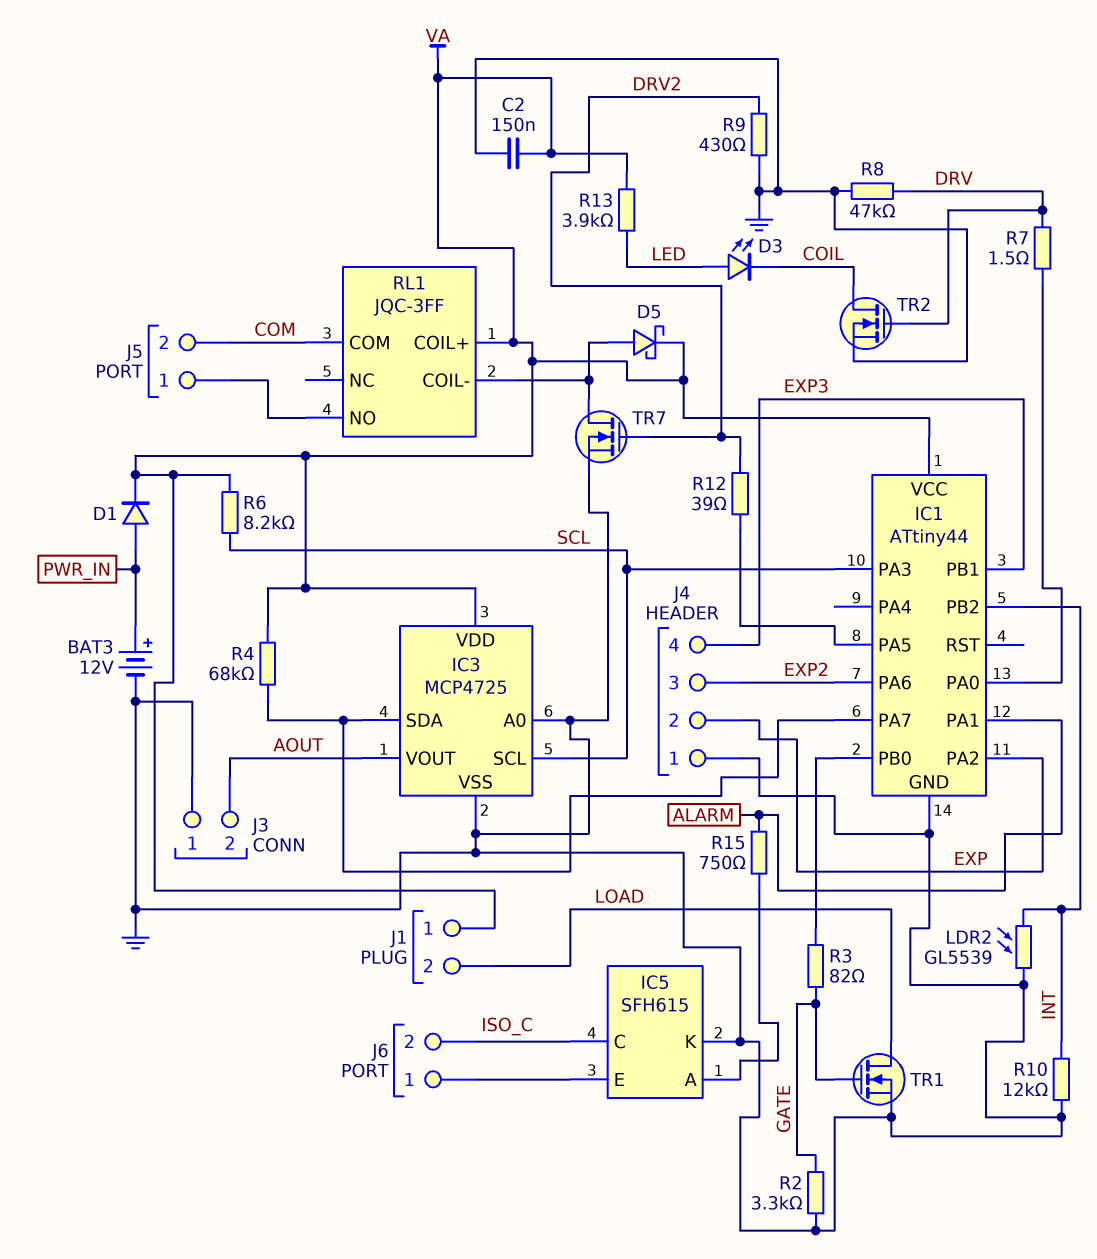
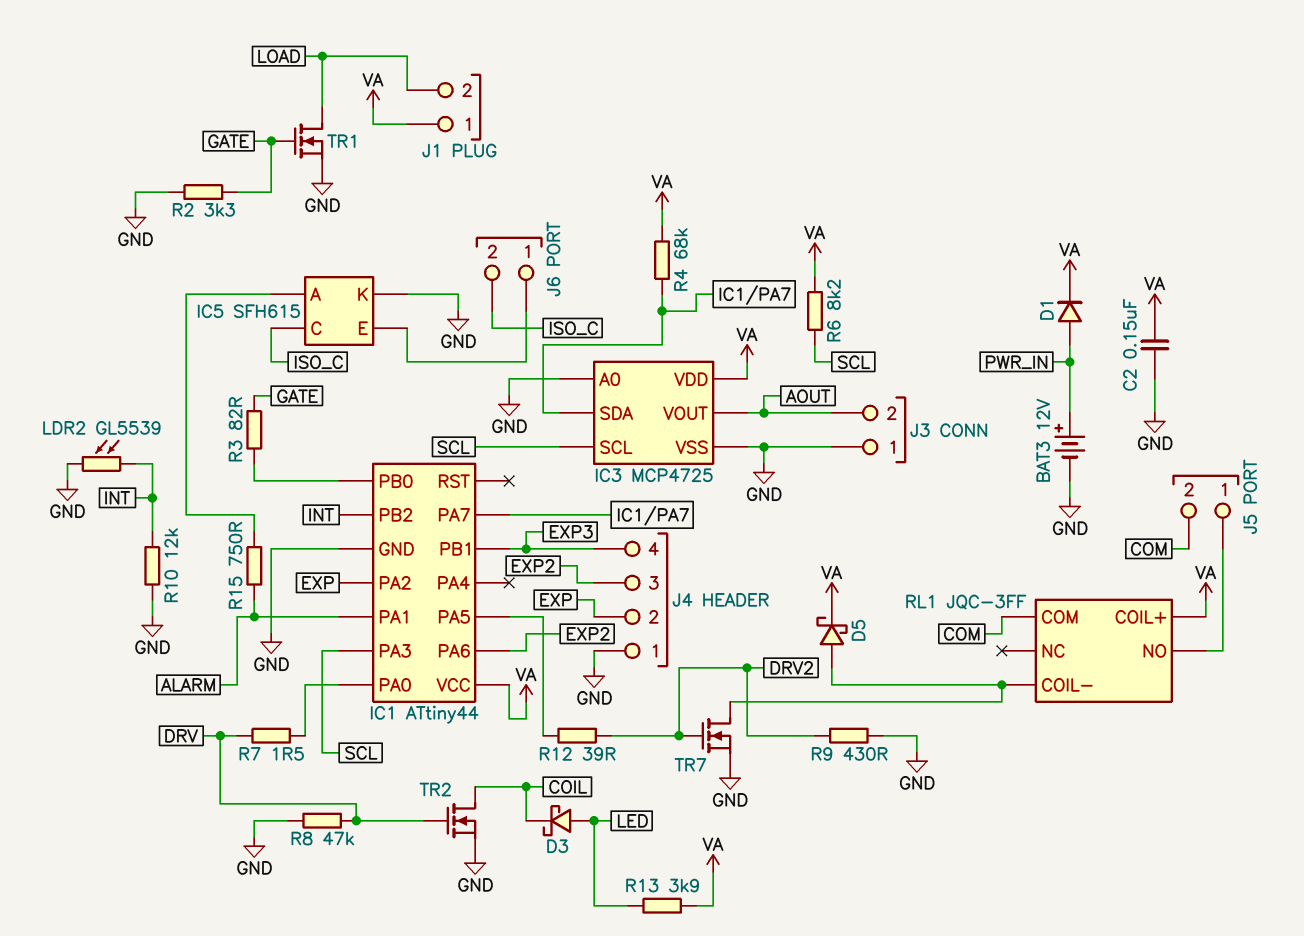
D3: LED (A LED, K COIL) -> schottky (A LED, K COIL)

